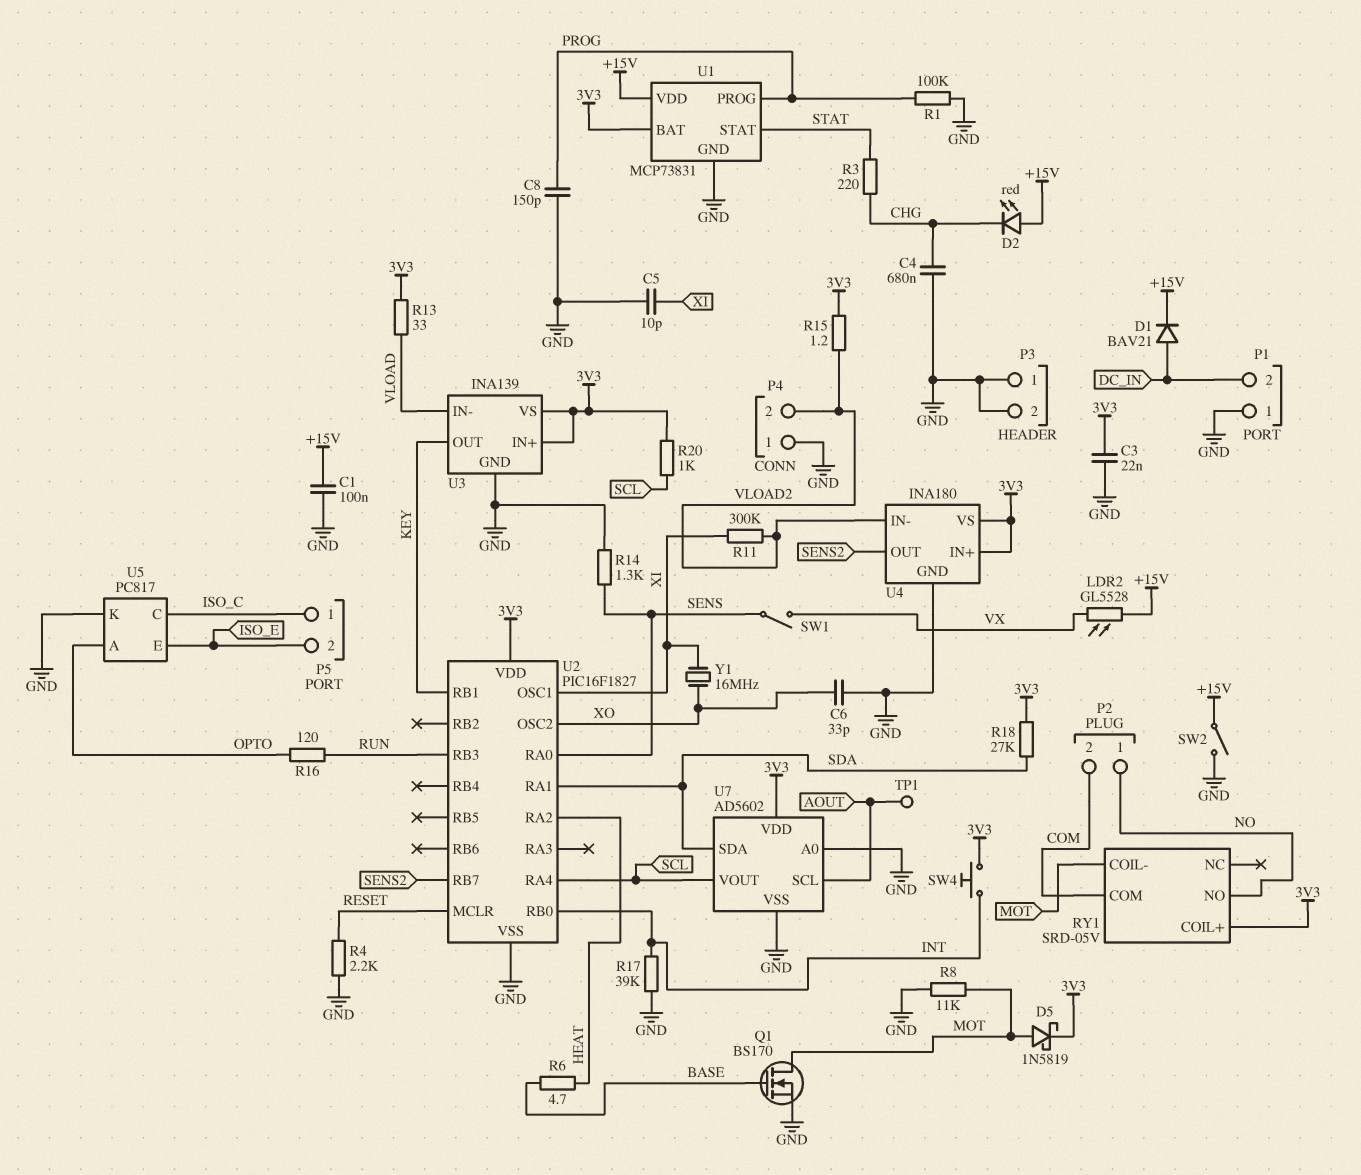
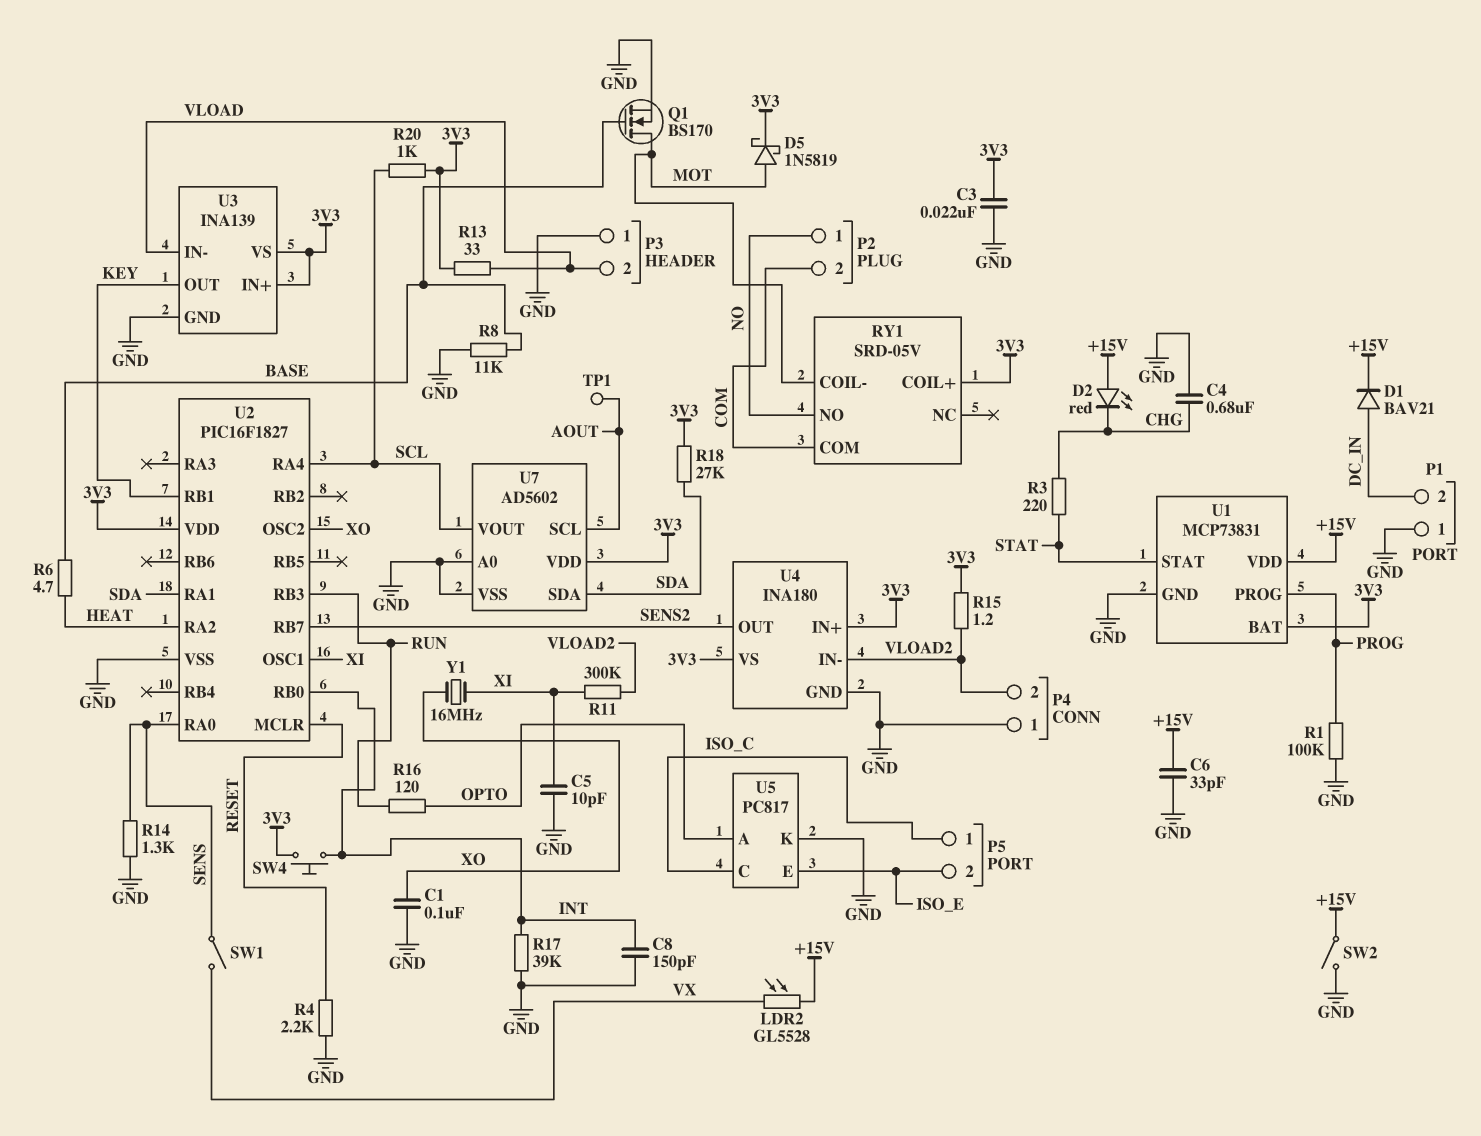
C1: 100nF (+15V, GND) -> 100nF (GND, XO)
C6: 33pF (GND, XO) -> 33pF (+15V, GND)
C8: 150pF (GND, PROG) -> 150pF (GND, INT)
P3 pin 2: GND -> VLOAD
R8: 11k (GND, MOT) -> 11k (BASE, GND)

